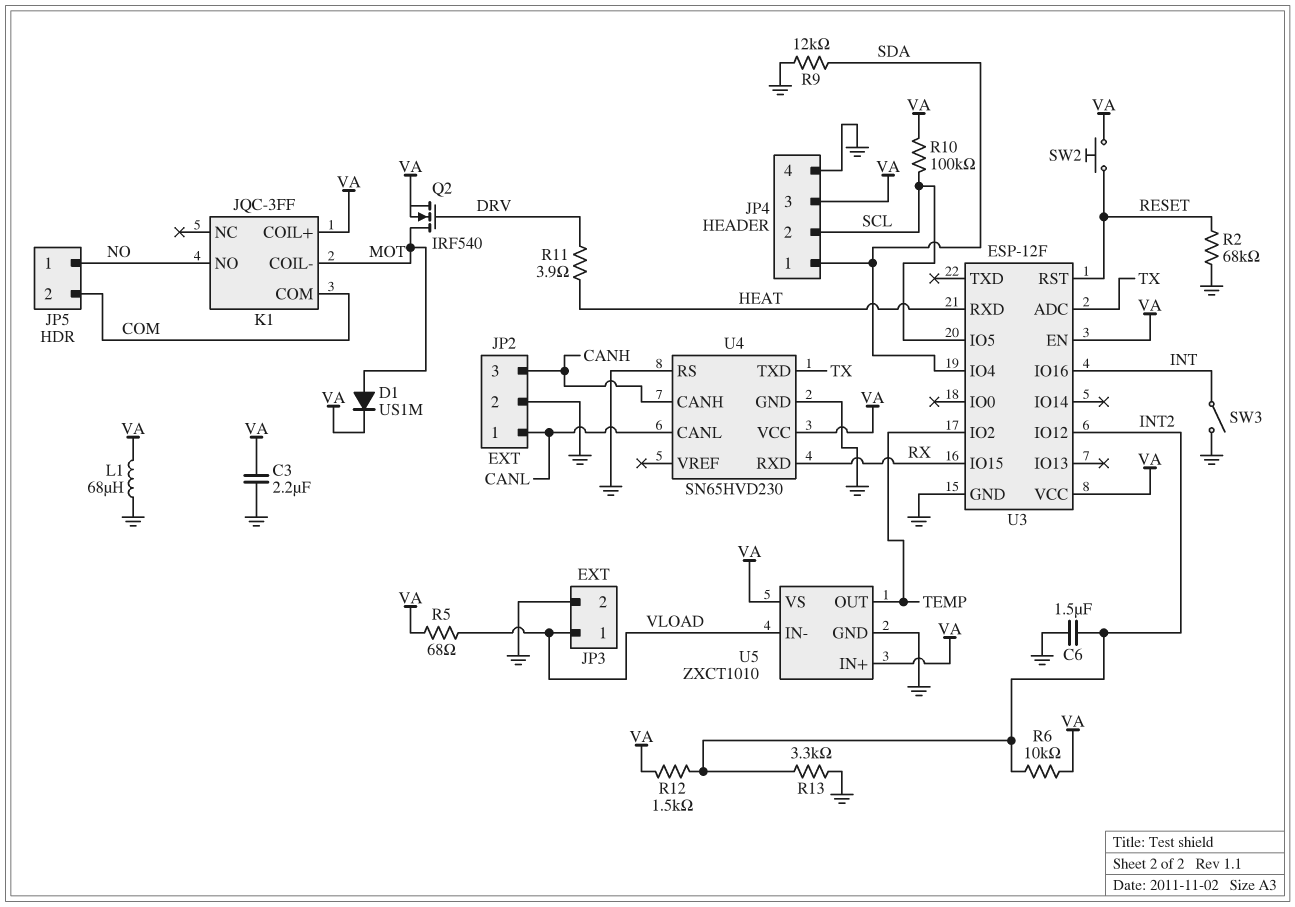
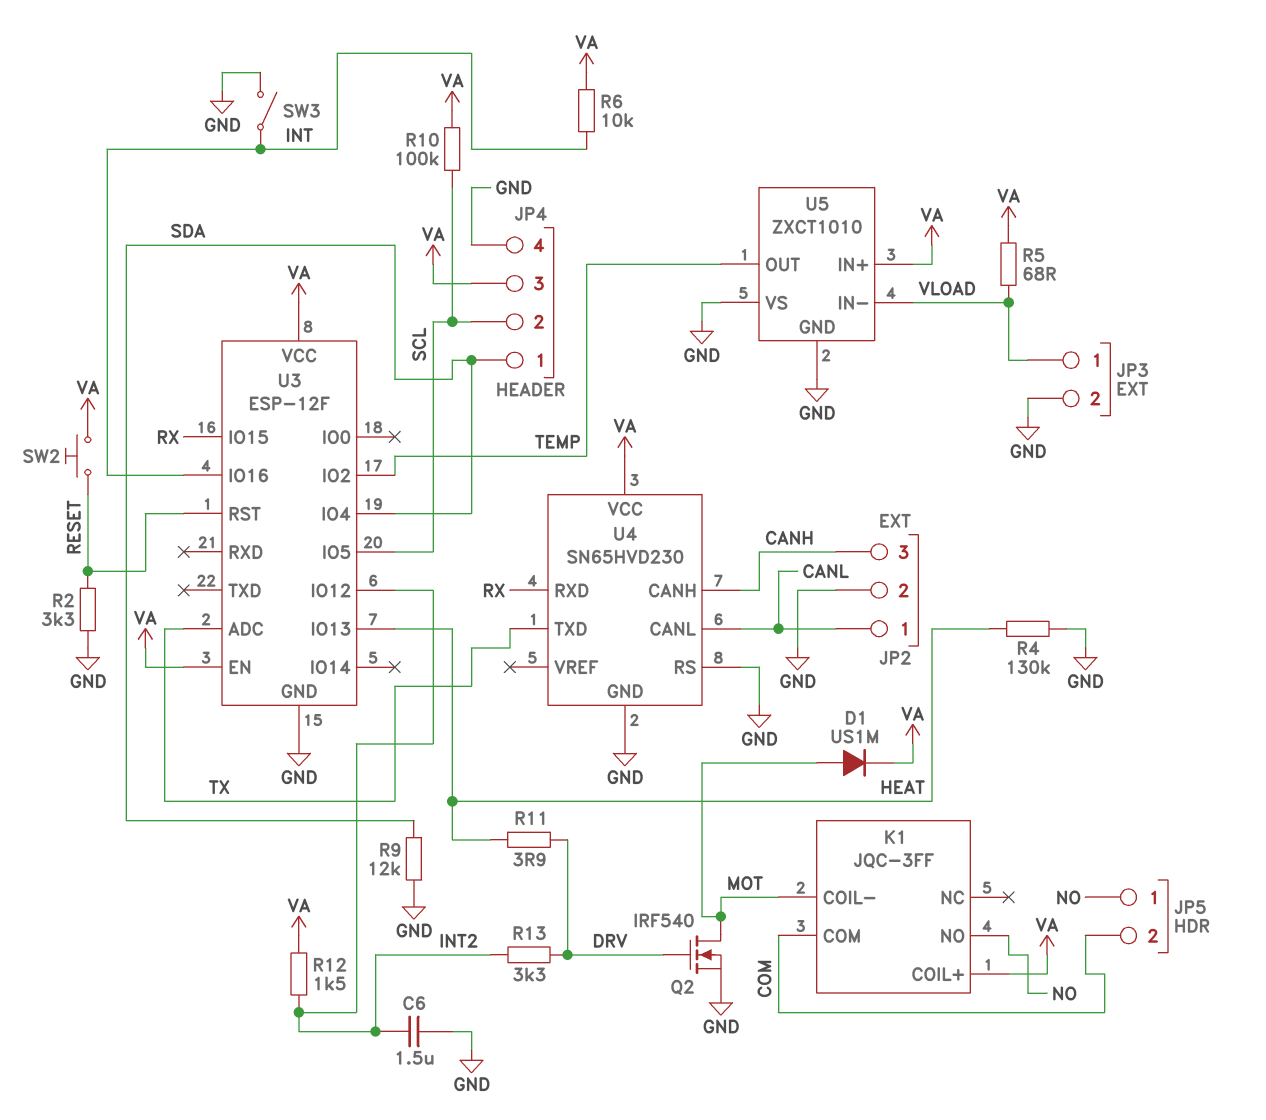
C3: 2.2uF (GND, VA) -> none
L1: 68uH (GND, VA) -> none
Q2: NMOS IRF540 (G DRV, D MOT, S VA) -> NMOS IRF540 (G DRV, D MOT, S GND)
R2: 68k (GND, RESET) -> 3.3k (GND, RESET)
R4: none -> 130k (GND, HEAT)
R6: 10k (INT2, VA) -> 10k (INT, VA)
R13: 3.3k (GND, INT2) -> 3.3k (DRV, INT2)
U3 pin IO13: none -> HEAT
U3 pin RXD: HEAT -> none
U5 pin VS: VA -> GND

